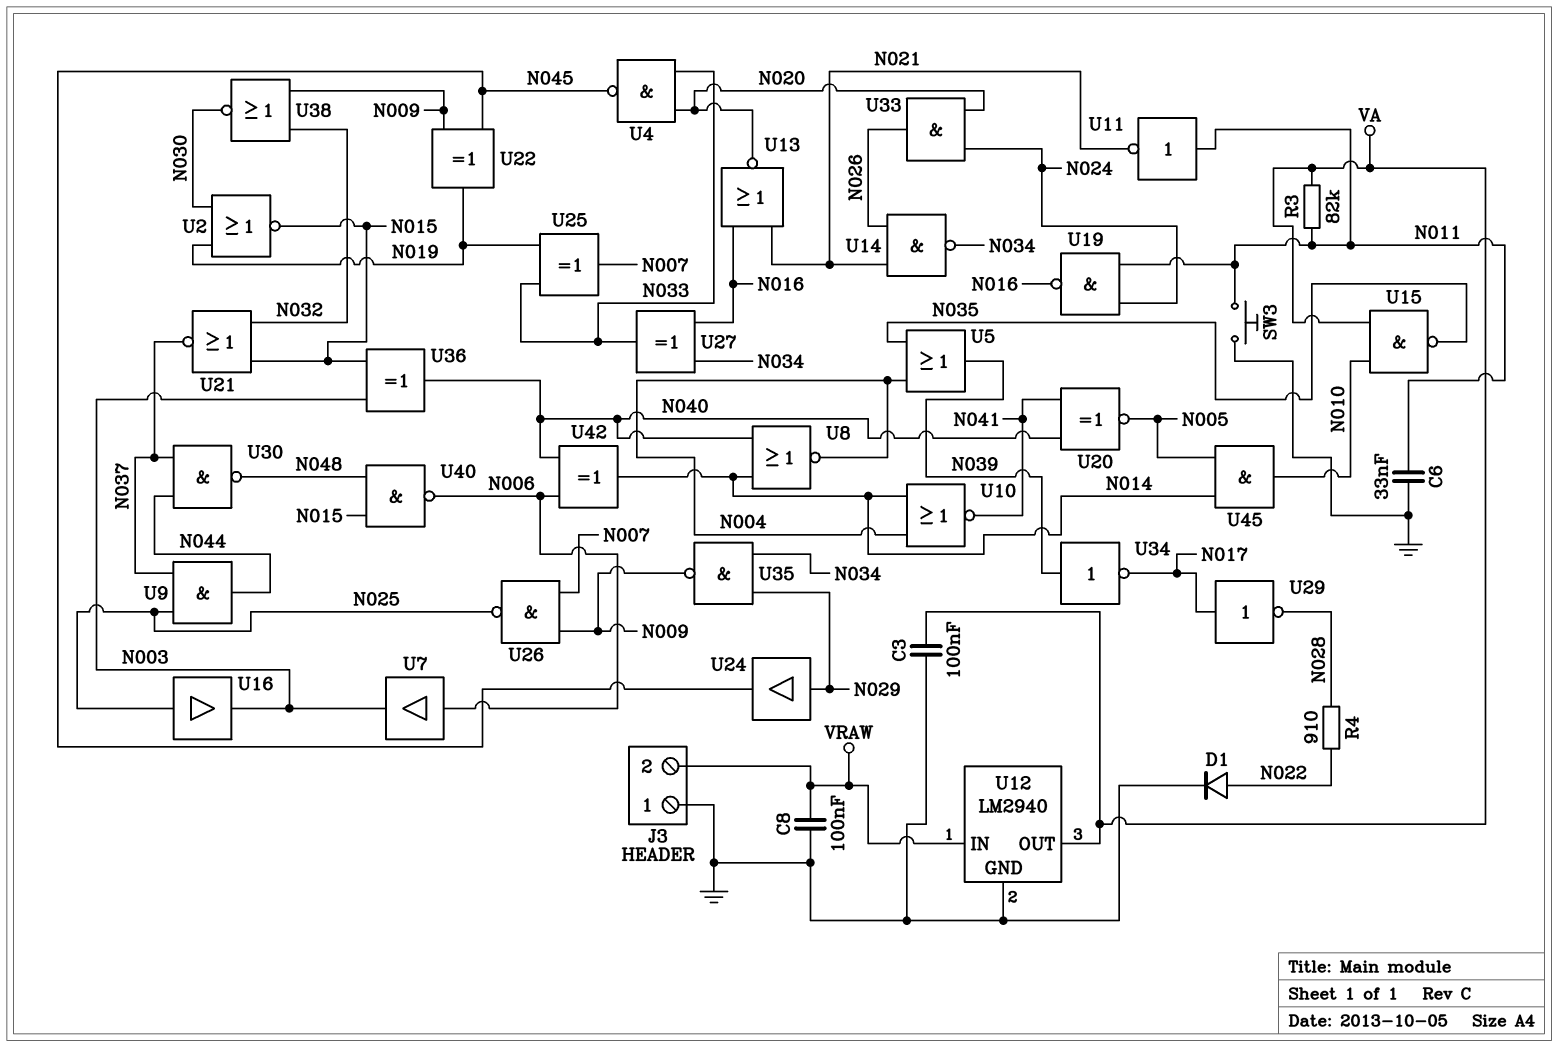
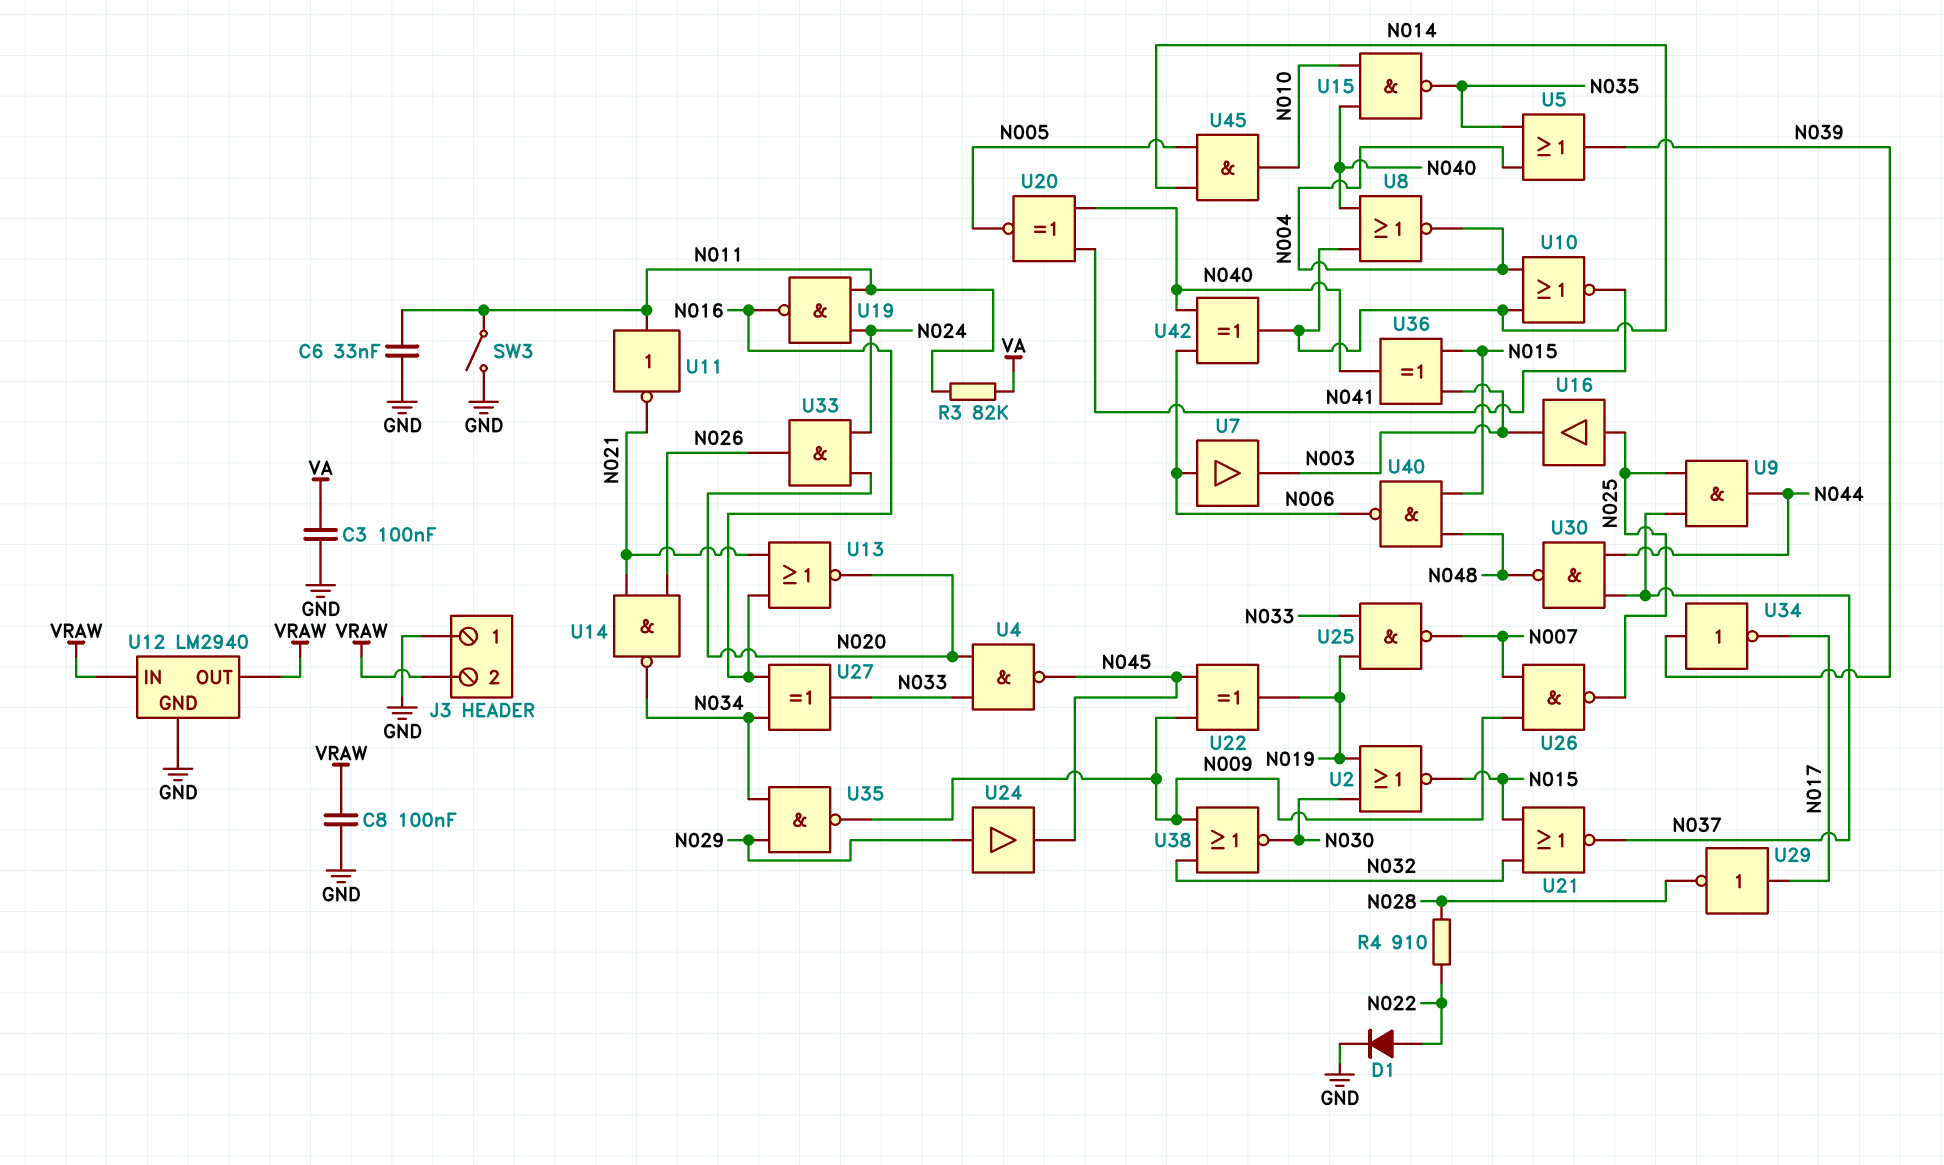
SW3: button (GND, N011) -> switch (GND, N011)
U12 pin OUT: VA -> VRAW
U15: NAND (in N010, in VA, out N035) -> NAND (in N010, in N040, out N035)
U25: XOR (in N019, in N033, out N007) -> NAND (in N019, in N033, out N007)

